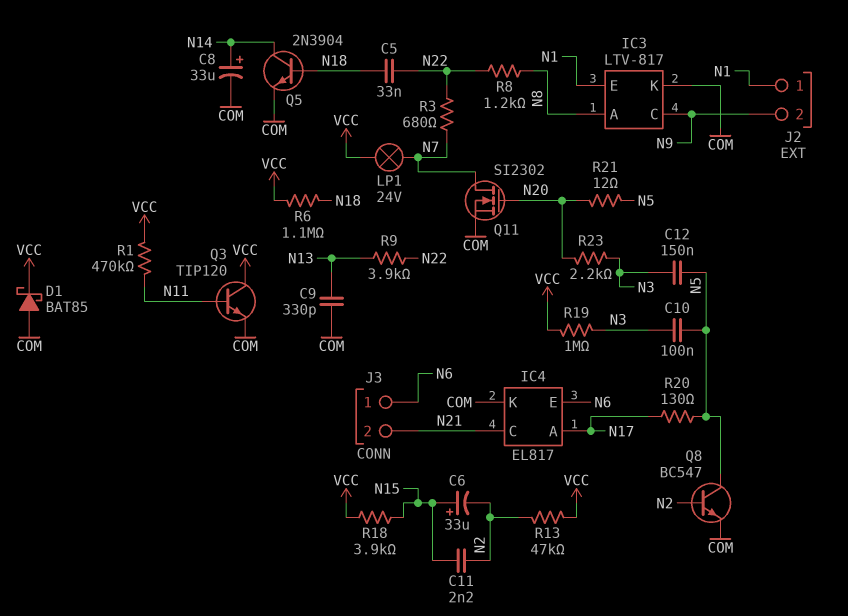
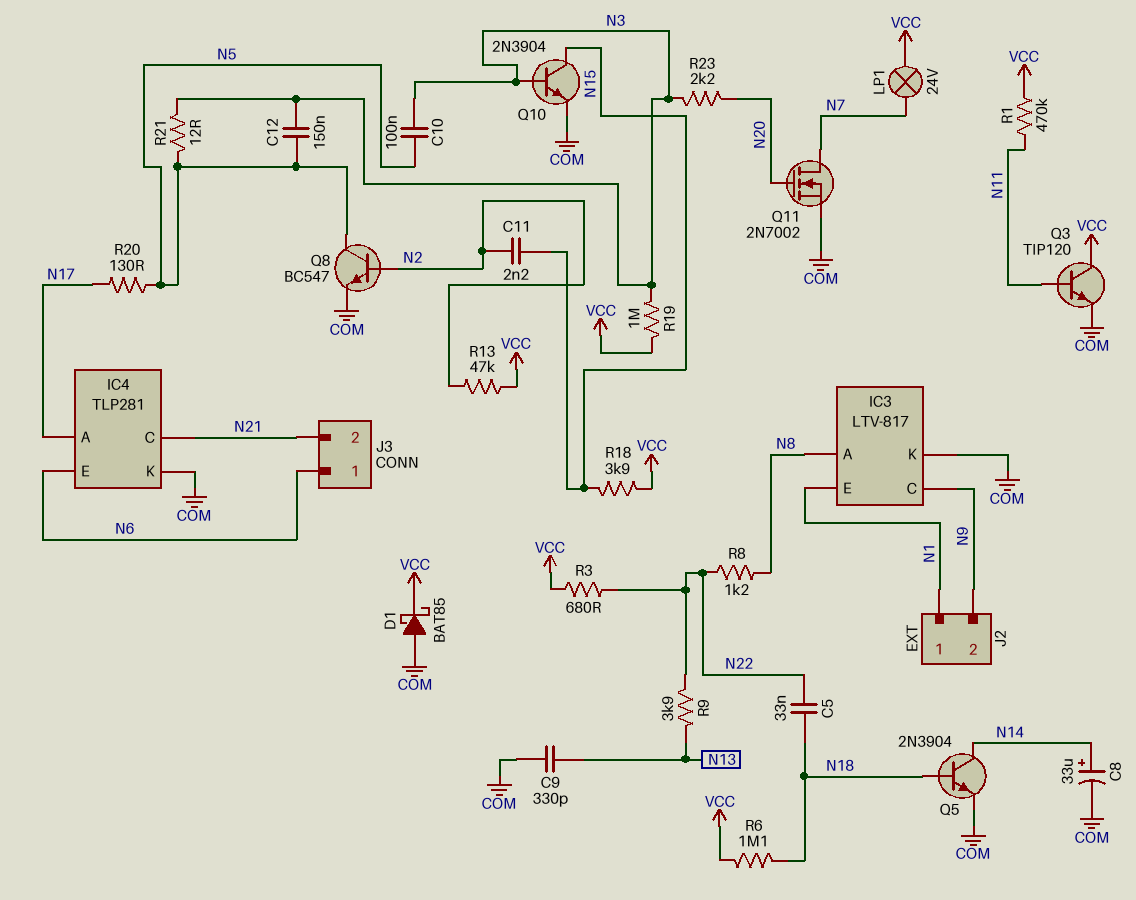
C6: 33uF (plus N15, minus N2) -> none
IC4: EL817 -> TLP281
Q10: none -> NPN 2N3904 (B N3, C N15, E COM)
Q11: NMOS SI2302 (G N20, D N7, S COM) -> NMOS 2N7002 (G N20, D N7, S COM)
R3: 680 (N7, N22) -> 680 (N22, VCC)
R21: 12 (N5, N20) -> 12 (N3, N5)

